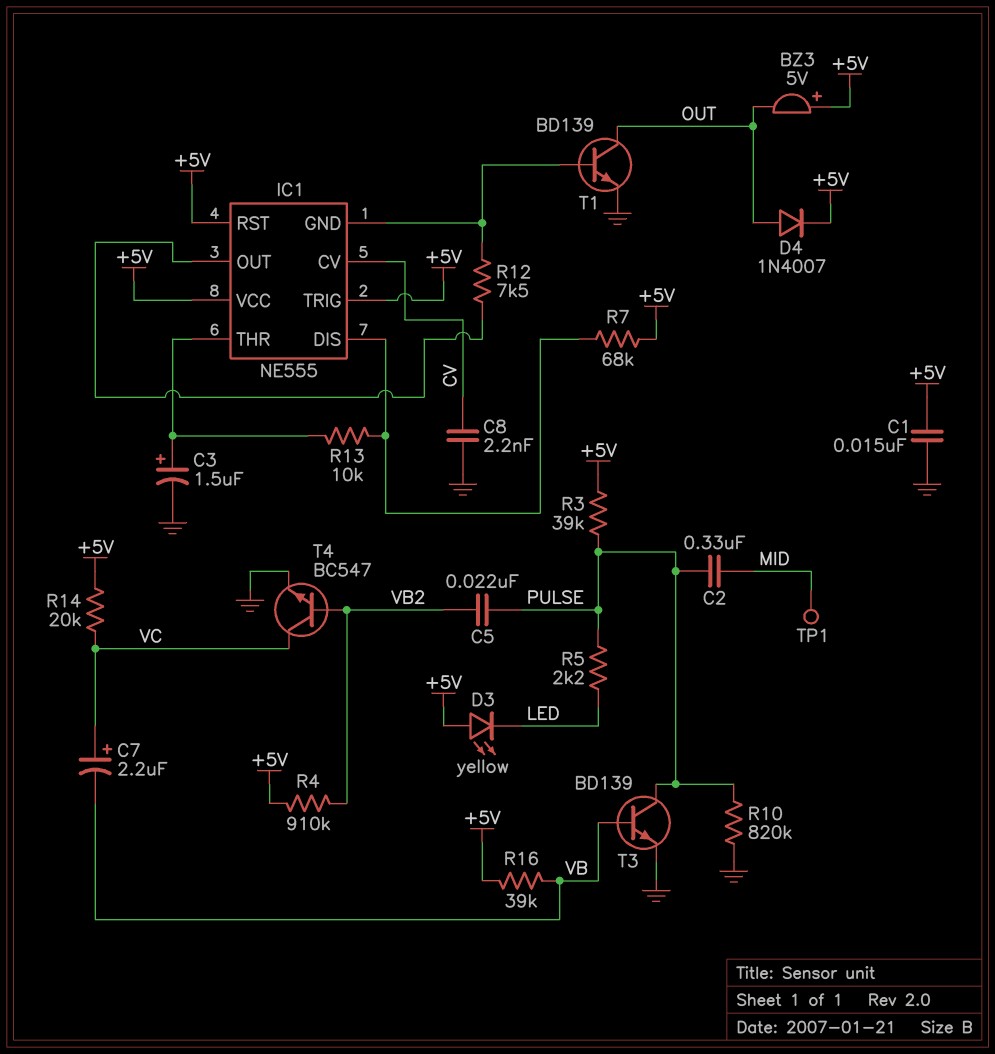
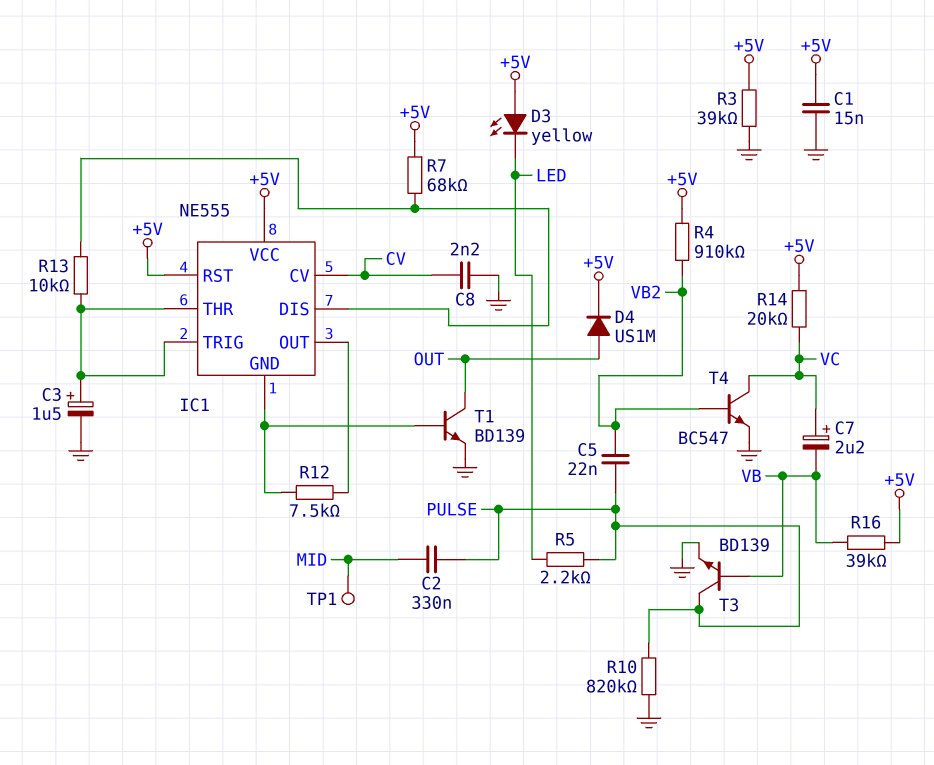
BZ3: buzzer 5V (plus +5V, minus OUT) -> none
D4: diode 1N4007 (A OUT, K +5V) -> diode US1M (A OUT, K +5V)
IC1 pin TRIG: +5V -> IC1/THR
R3: 39k (+5V, PULSE) -> 39k (+5V, GND)

